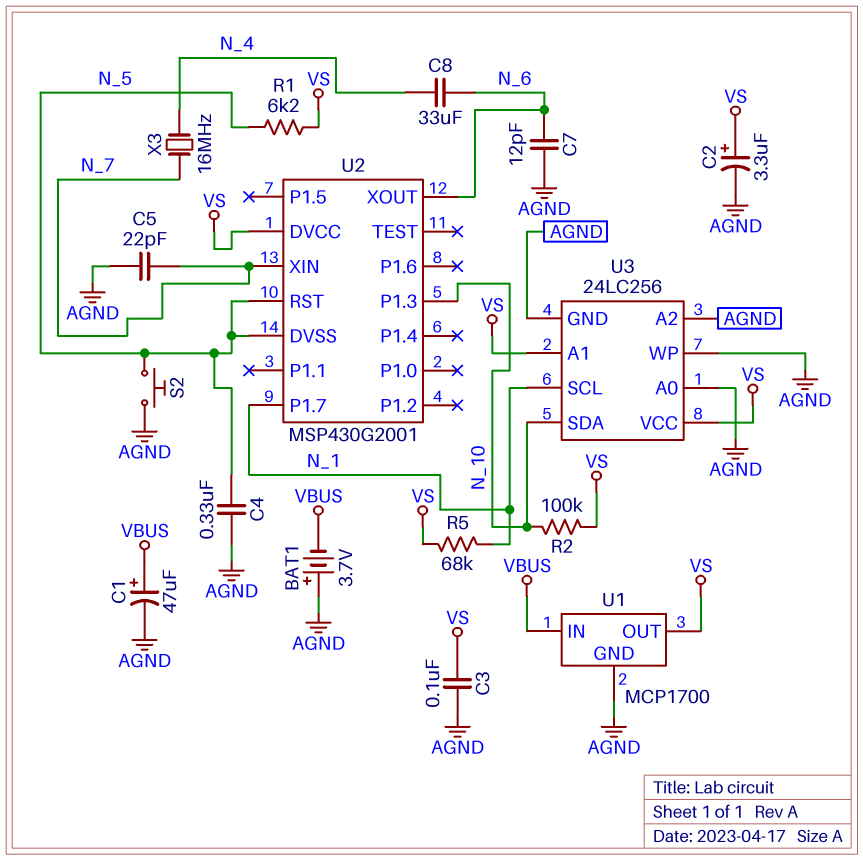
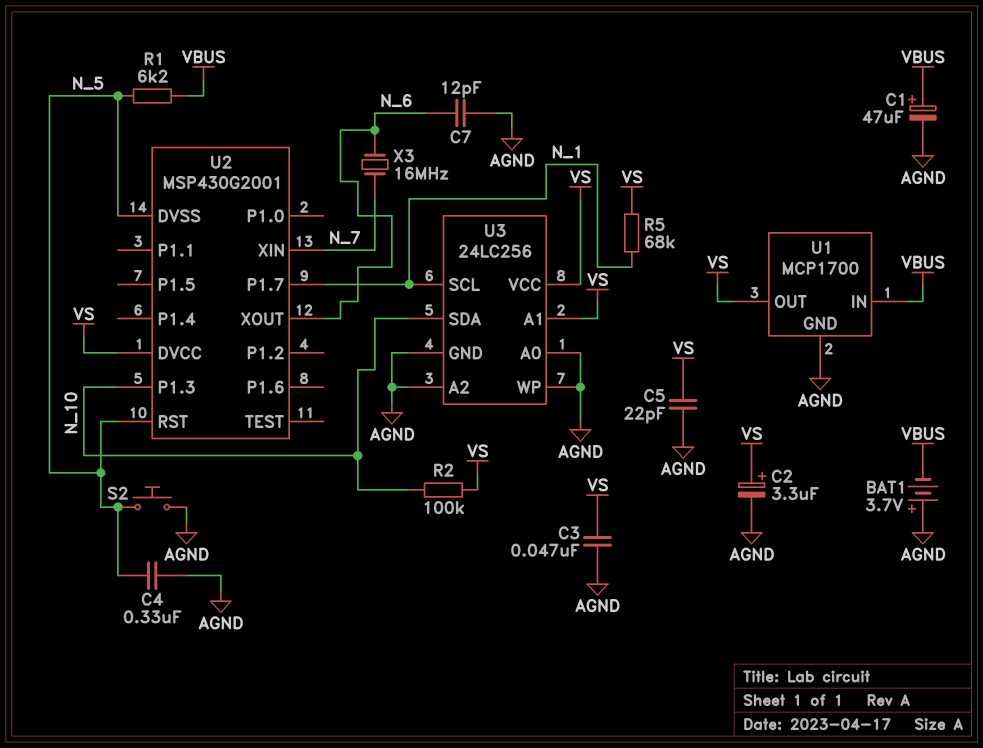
C3: 100nF (AGND, VS) -> 47nF (AGND, VS)
C5: 22pF (AGND, N_7) -> 22pF (AGND, VS)
C8: 33uF (N_4, N_6) -> none
R1: 6.2k (N_5, VS) -> 6.2k (N_5, VBUS)
X3: 16MHz (N_4, N_7) -> 16MHz (N_6, N_7)

